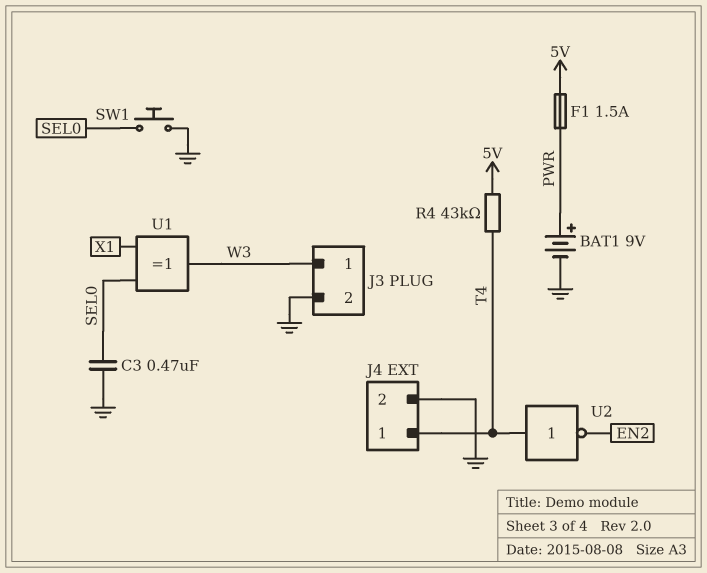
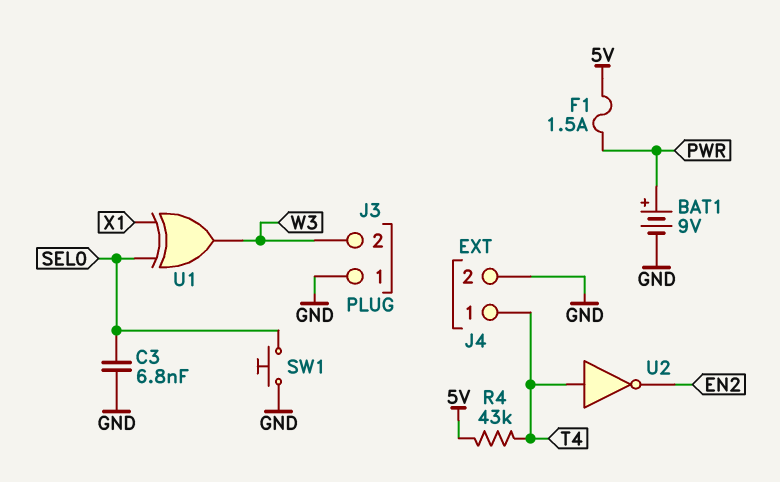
C3: 470nF (GND, SEL0) -> 6.8nF (GND, SEL0)
J3 pin 1: W3 -> GND
J3 pin 2: GND -> W3

